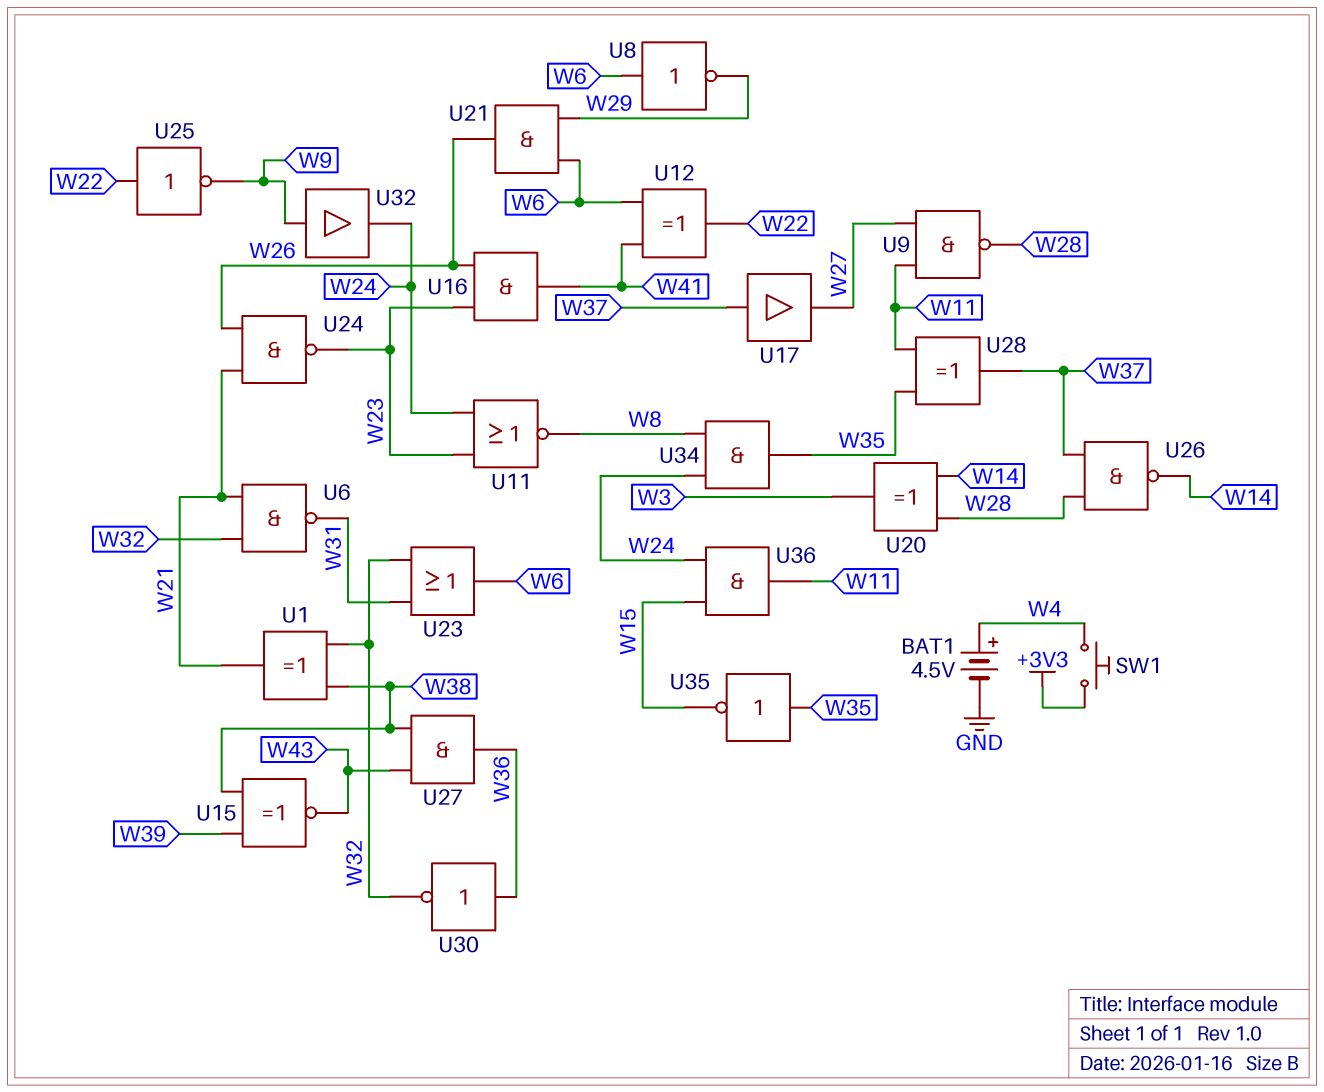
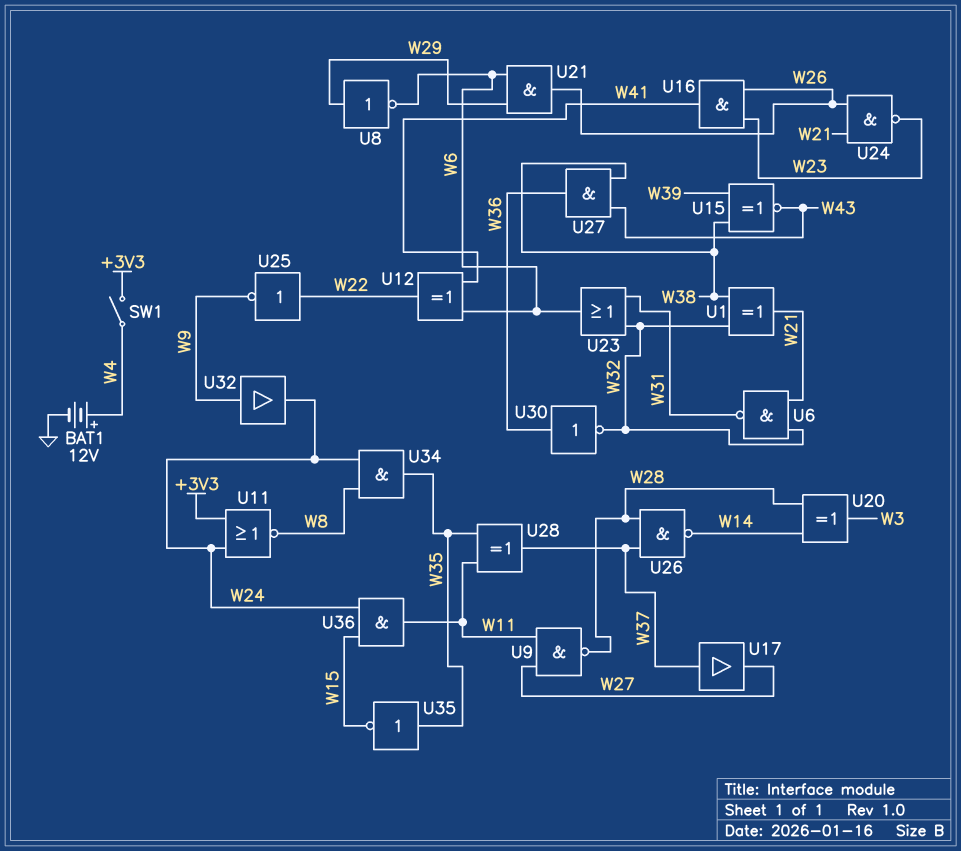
BAT1: 4.5V (plus W4, minus GND) -> 12V (plus W4, minus GND)
SW1: button (+3V3, W4) -> switch (+3V3, W4)
U8: NOT (in W6, out W29) -> NOT (in W29, out W6)
U11: NOR (in W23, in W24, out W8) -> NOR (in +3V3, in W24, out W8)

